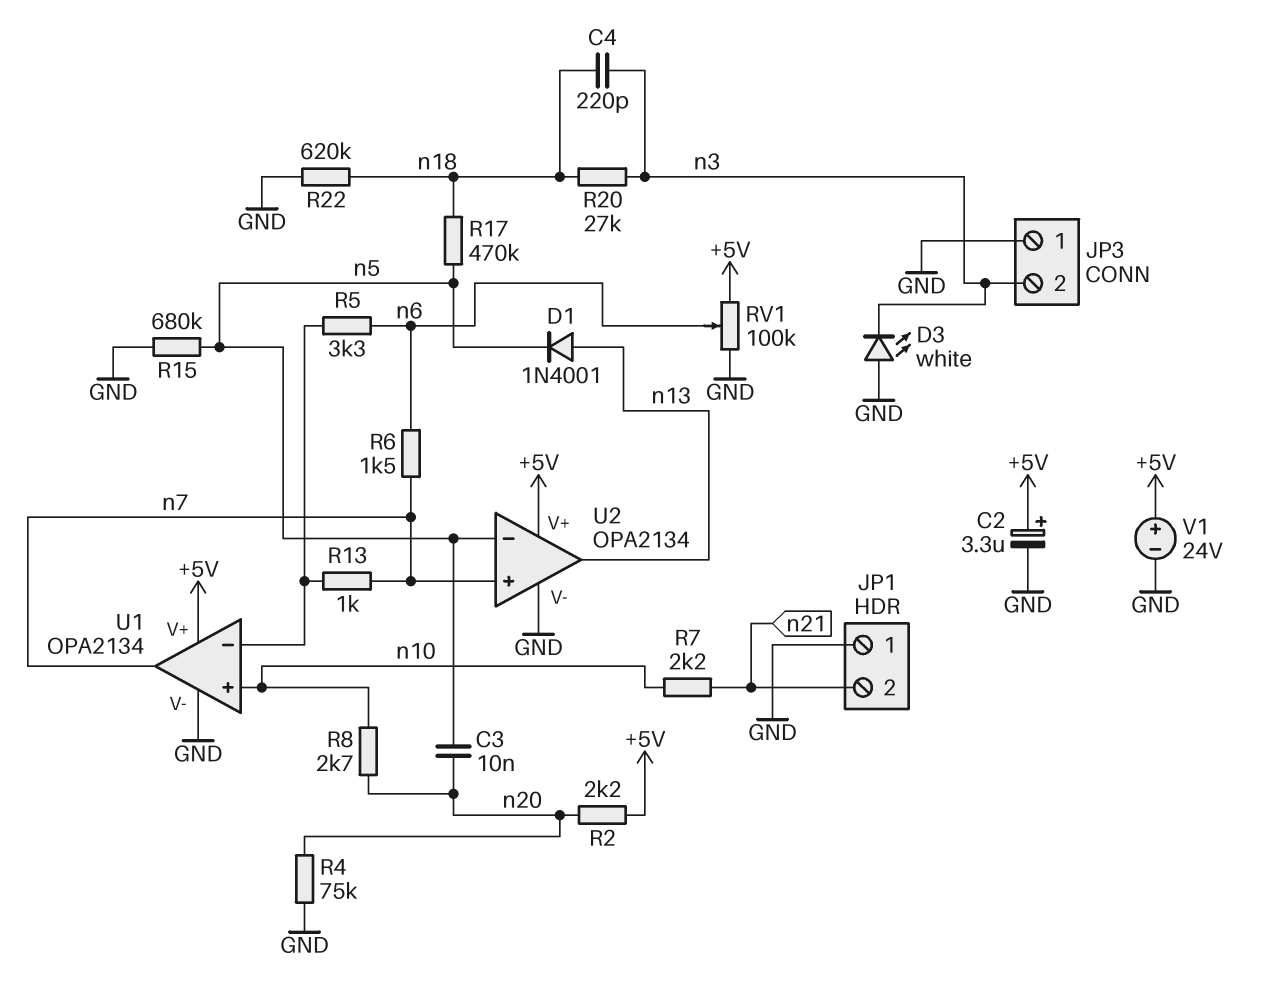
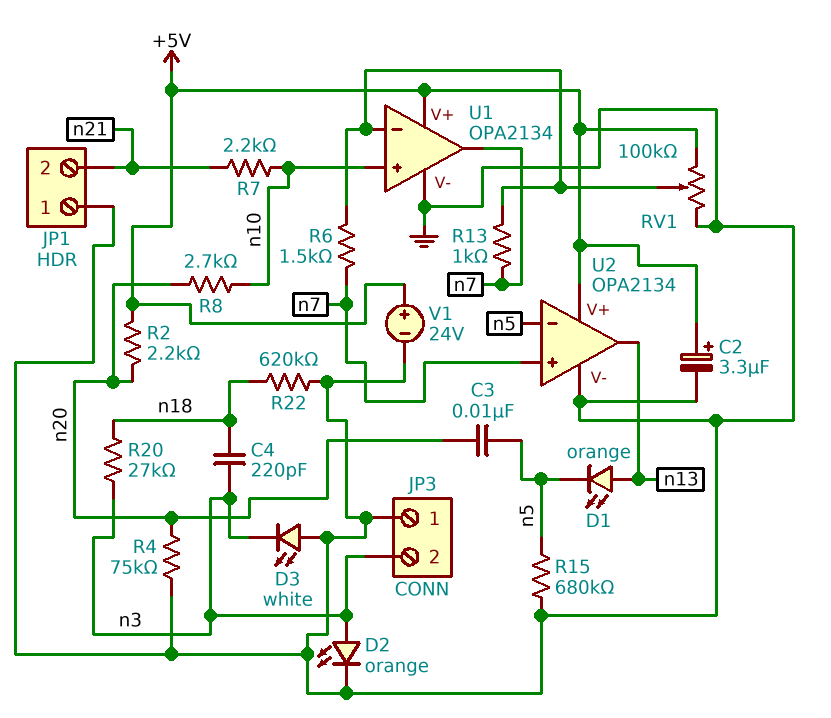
D1: diode 1N4001 (A n13, K n5) -> LED orange (A n13, K n5)
D2: none -> LED orange (A n3, K GND)
R5: 3.3k (U1/in-, n6) -> none
R6: 1.5k (n6, n7) -> 1.5k (U1/in-, n7)
R17: 470k (n5, n18) -> none
RV1: 100k (+5V, GND, wiper n6) -> 100k (+5V, GND, wiper U1/in-)

